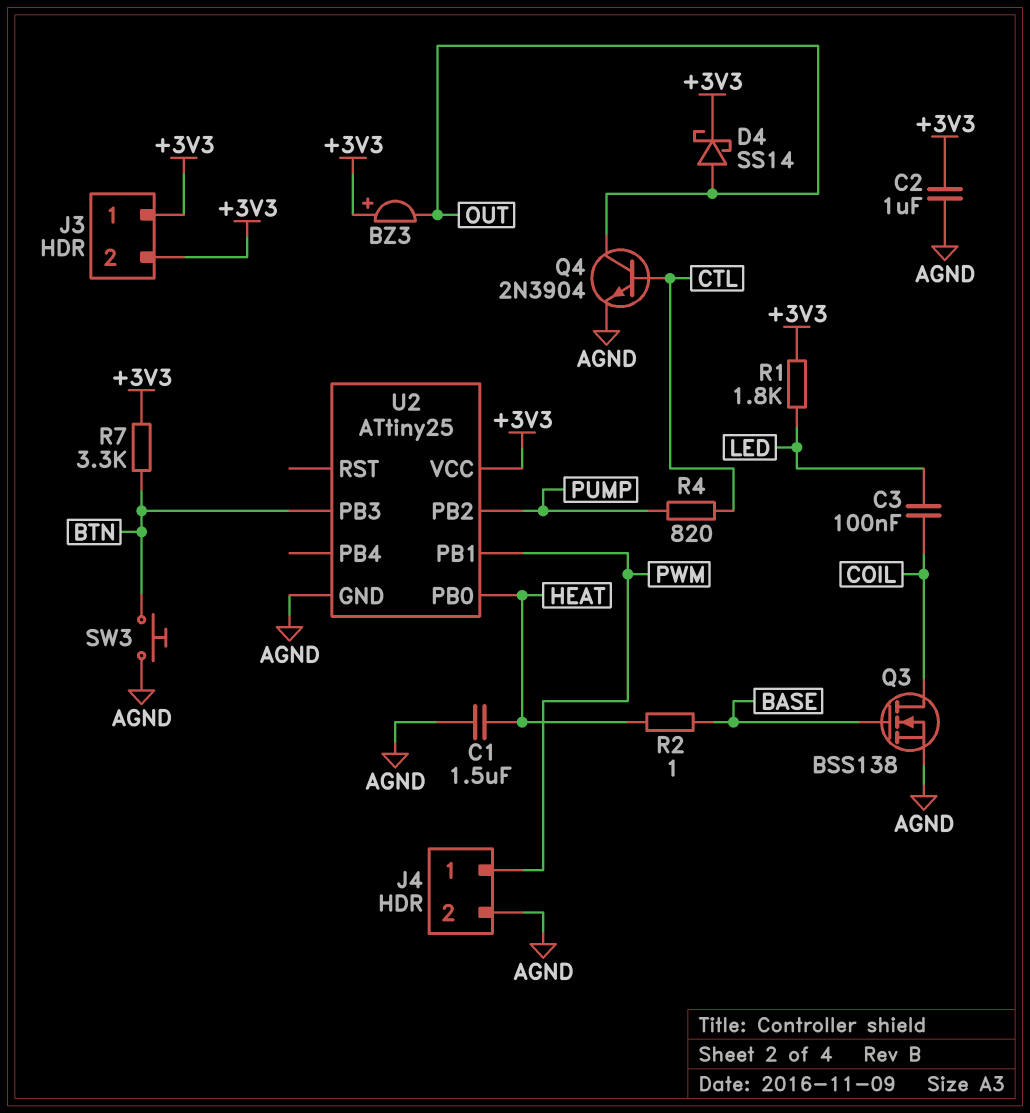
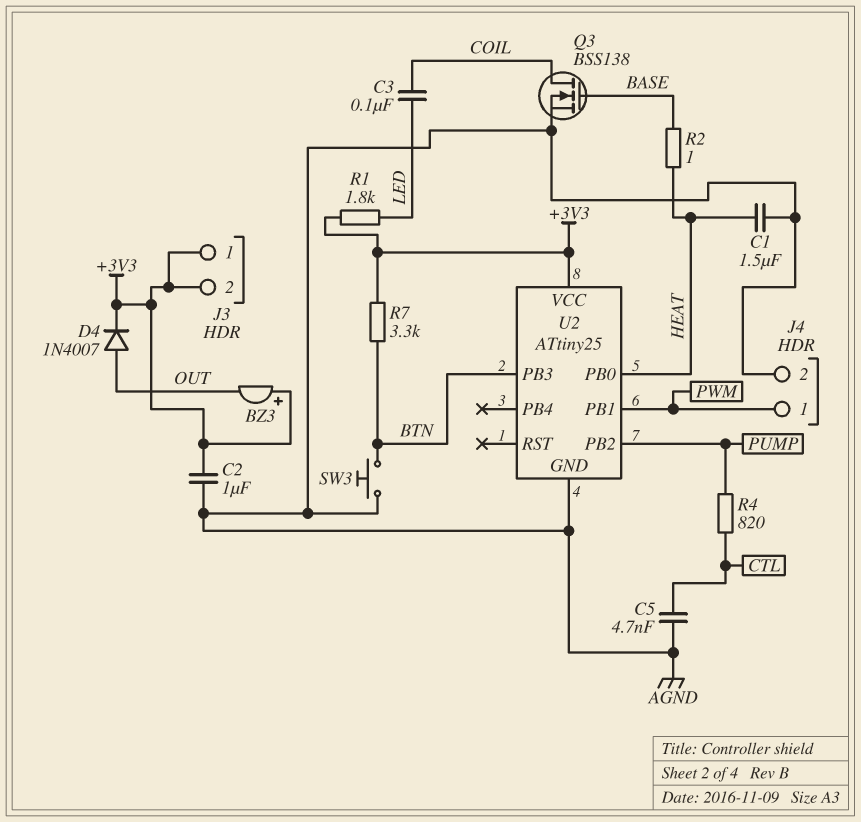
C5: none -> 4.7nF (AGND, CTL)
D4: schottky SS14 (A OUT, K +3V3) -> diode 1N4007 (A OUT, K +3V3)
Q4: NPN 2N3904 (B CTL, C OUT, E AGND) -> none

